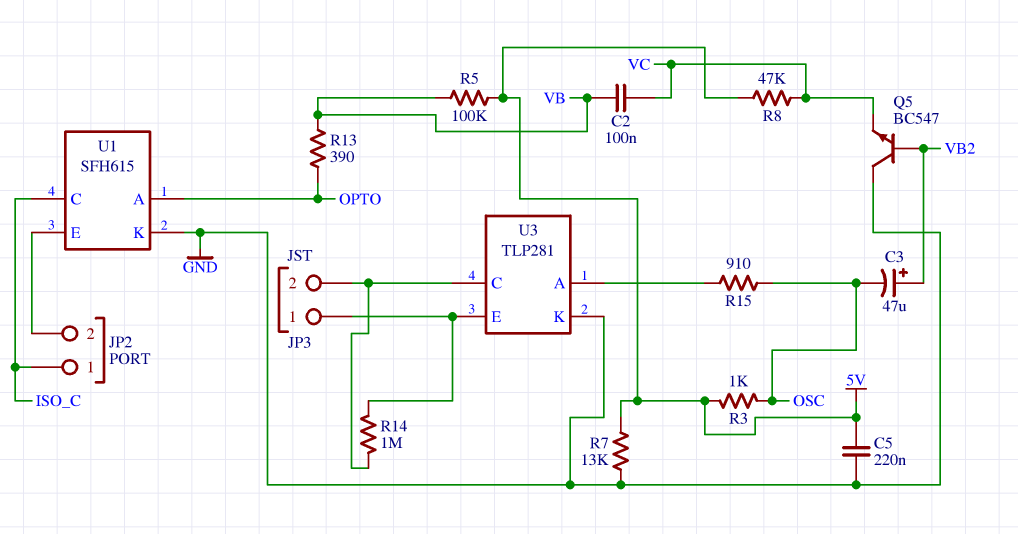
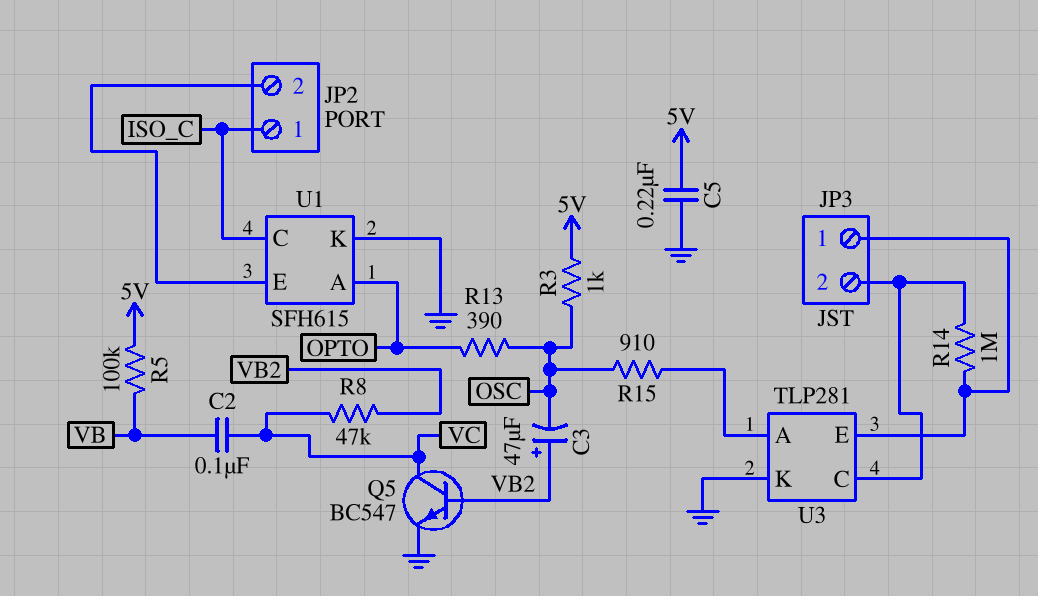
Q5: NPN BC547 (B VB2, C GND, E VC) -> NPN BC547 (B VB2, C VC, E GND)
R7: 13k (5V, GND) -> none
R8: 47k (5V, VC) -> 47k (VB2, VC)
R13: 390 (OPTO, VB) -> 390 (OPTO, OSC)

